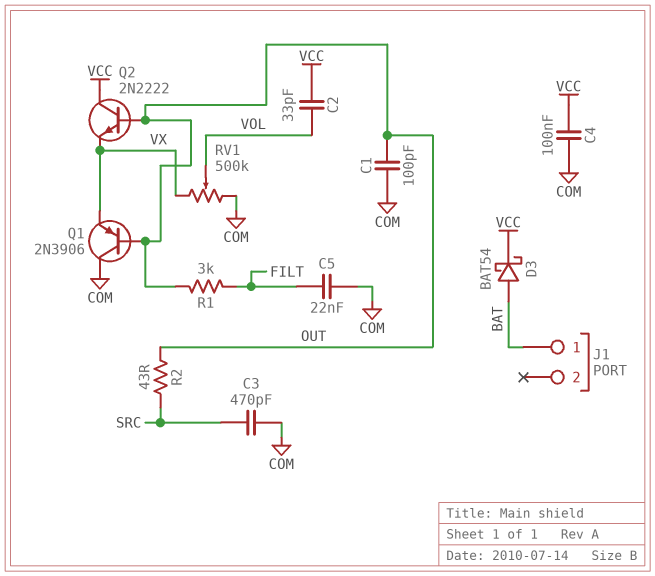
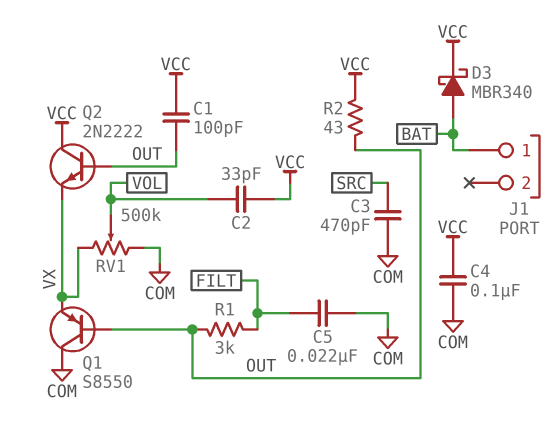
C1: 100pF (COM, OUT) -> 100pF (OUT, VCC)
D3: schottky BAT54 (A BAT, K VCC) -> schottky MBR340 (A BAT, K VCC)
Q1: PNP 2N3906 (B OUT, C COM, E VX) -> PNP S8550 (B OUT, C COM, E VX)
R2: 43 (OUT, SRC) -> 43 (OUT, VCC)

